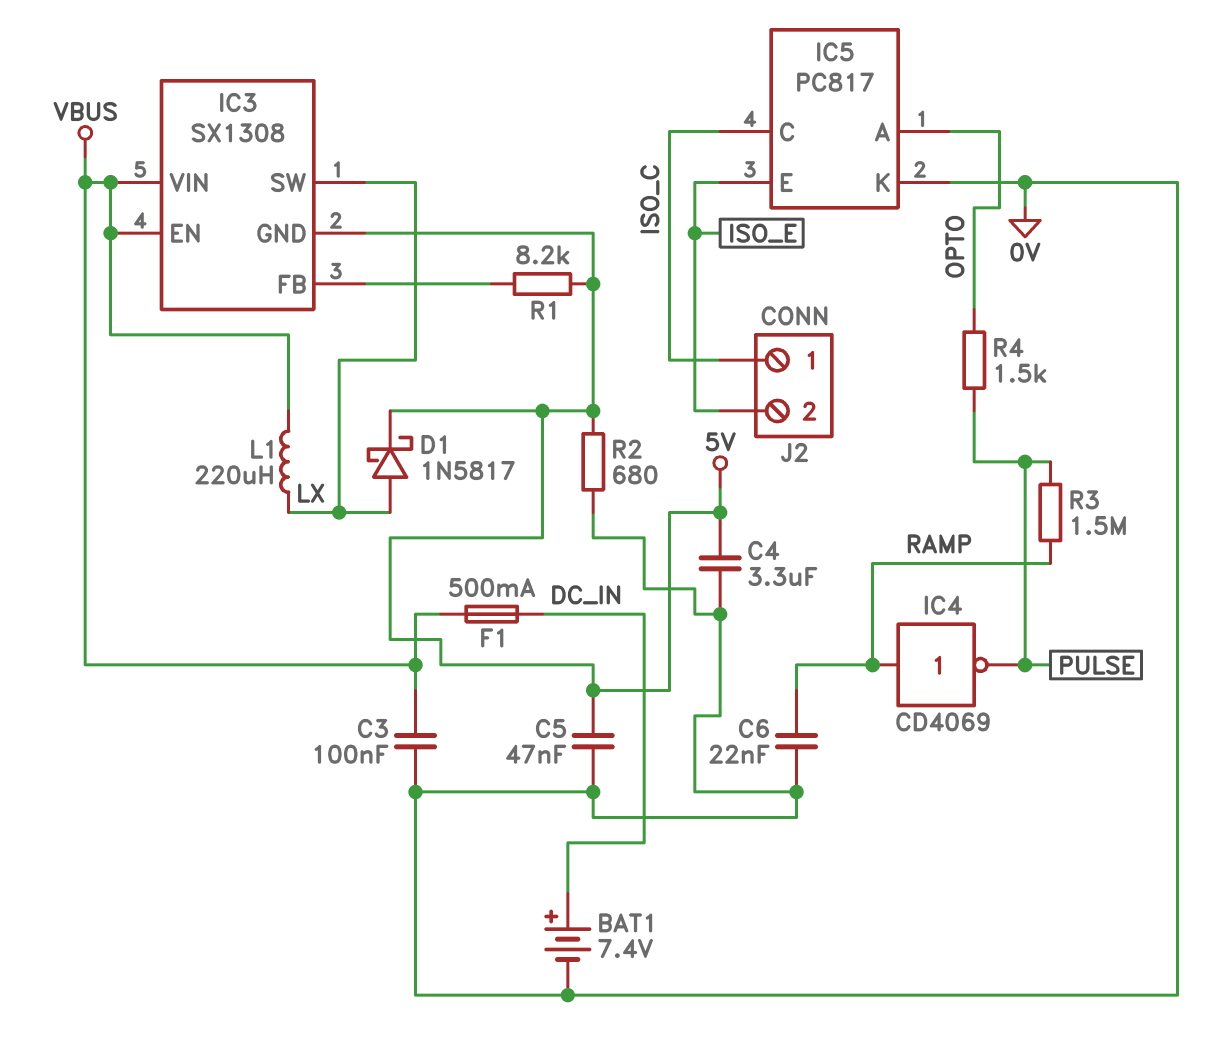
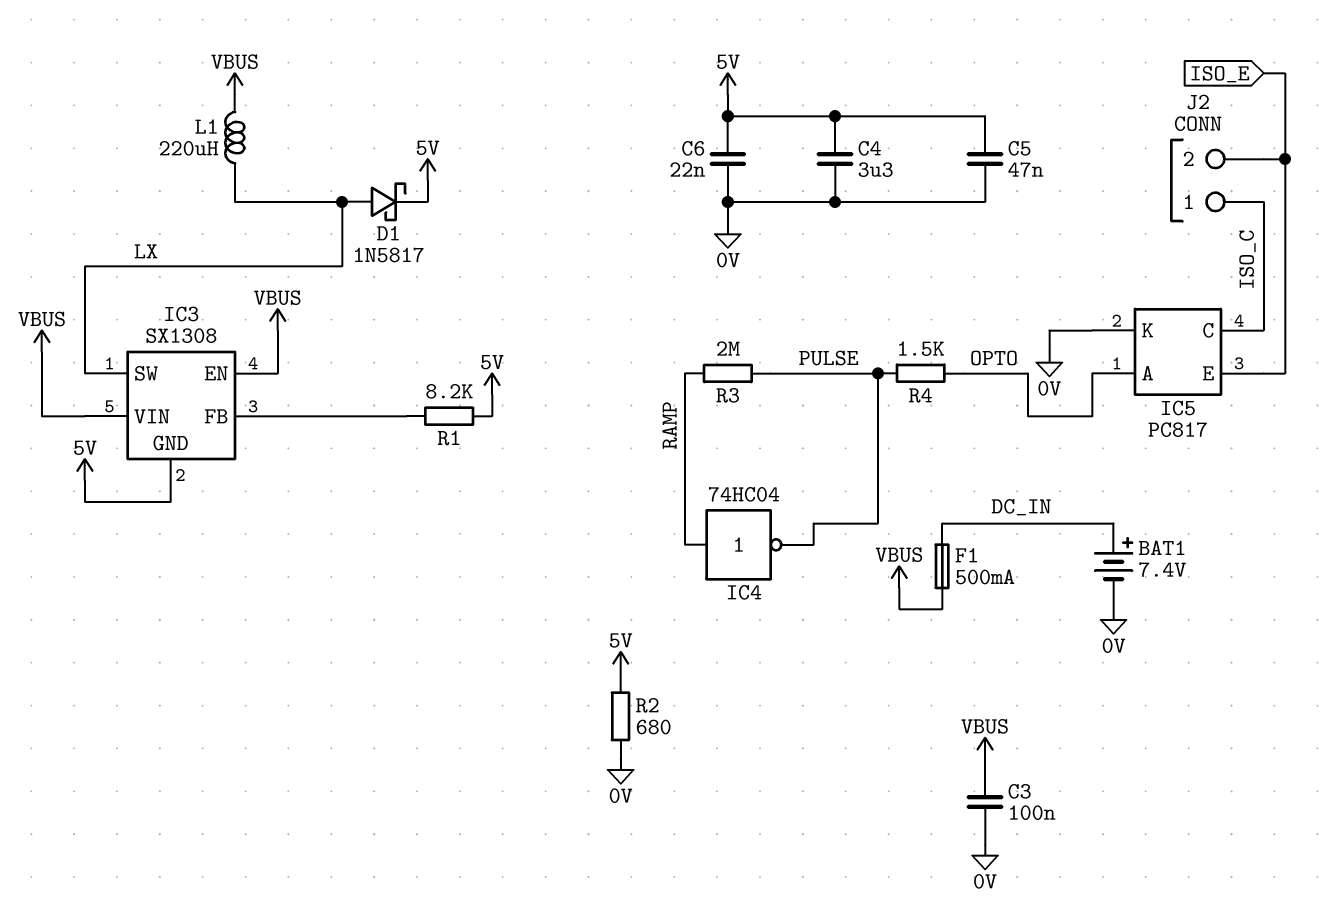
C6: 22nF (0V, RAMP) -> 22nF (0V, 5V)
IC4: NOT CD4069 (in RAMP, out PULSE) -> NOT 74HC04 (in RAMP, out PULSE)
R3: 1.5M (PULSE, RAMP) -> 2M (PULSE, RAMP)

